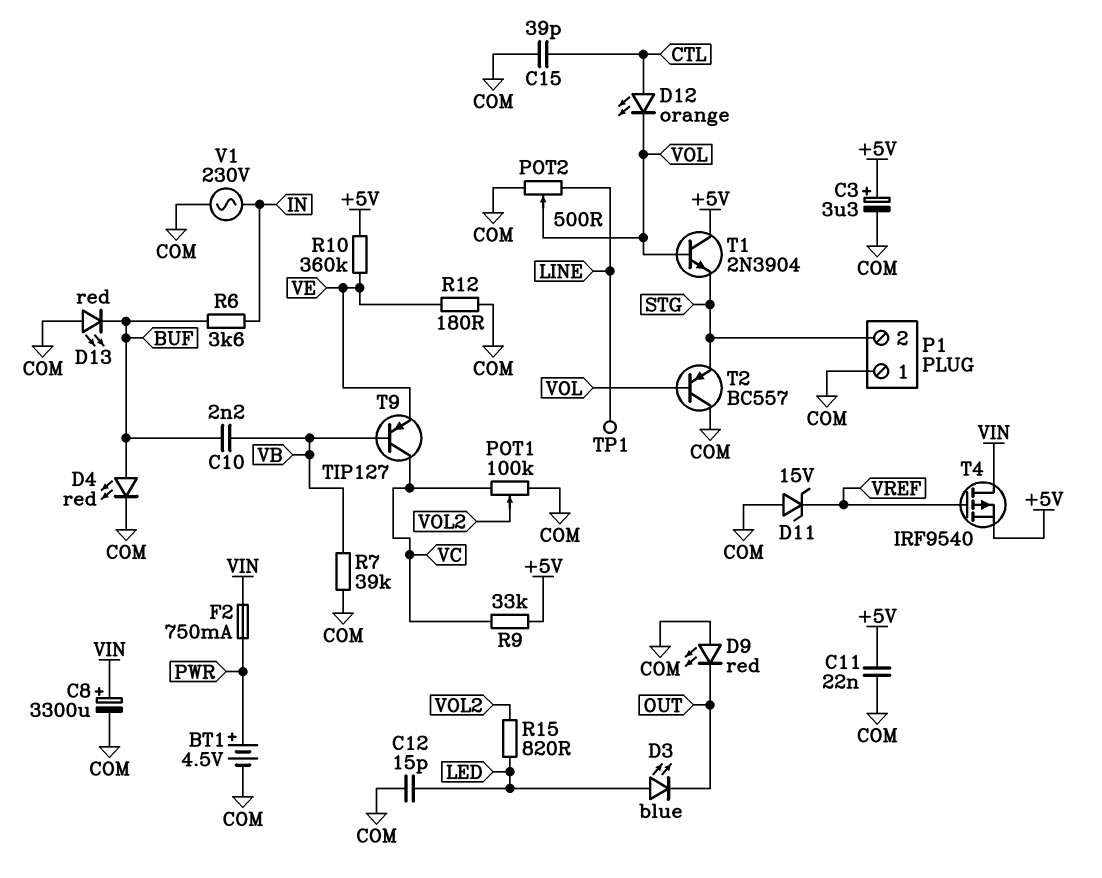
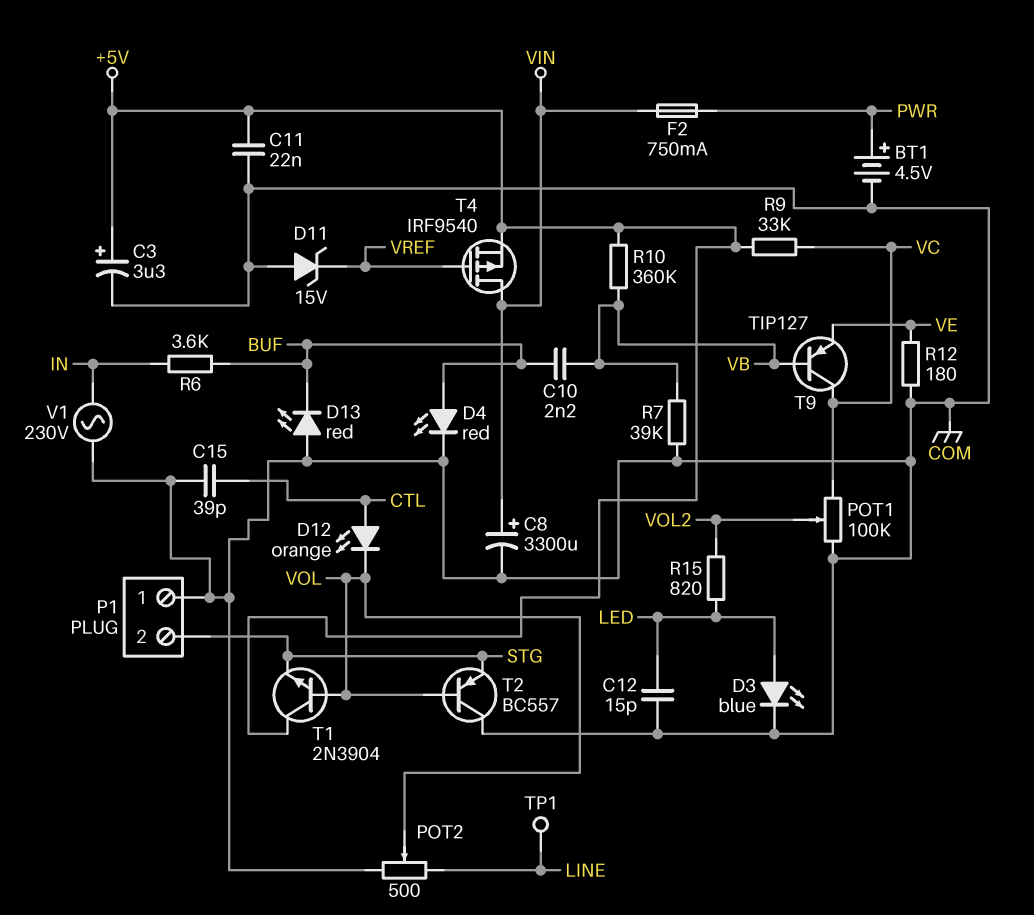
D3: LED blue (A LED, K OUT) -> LED blue (A LED, K COM)
D9: LED red (A COM, K OUT) -> none
R10: 360k (+5V, VE) -> 360k (+5V, VB)

